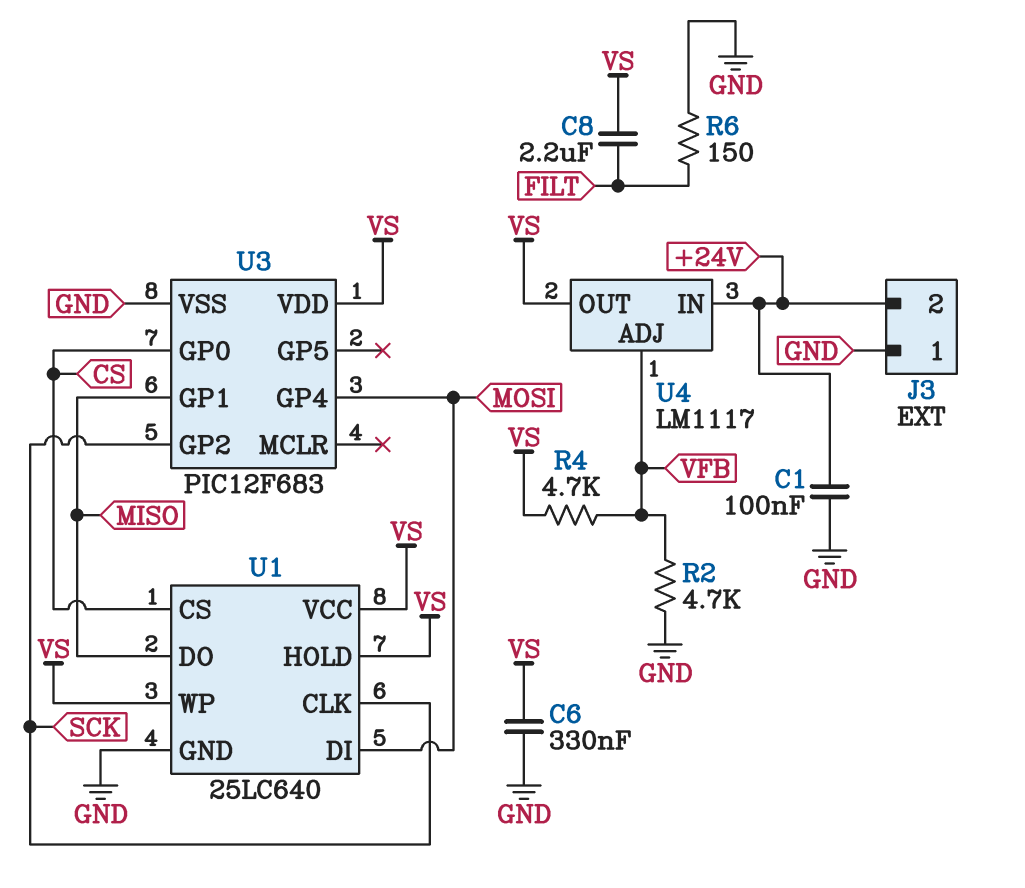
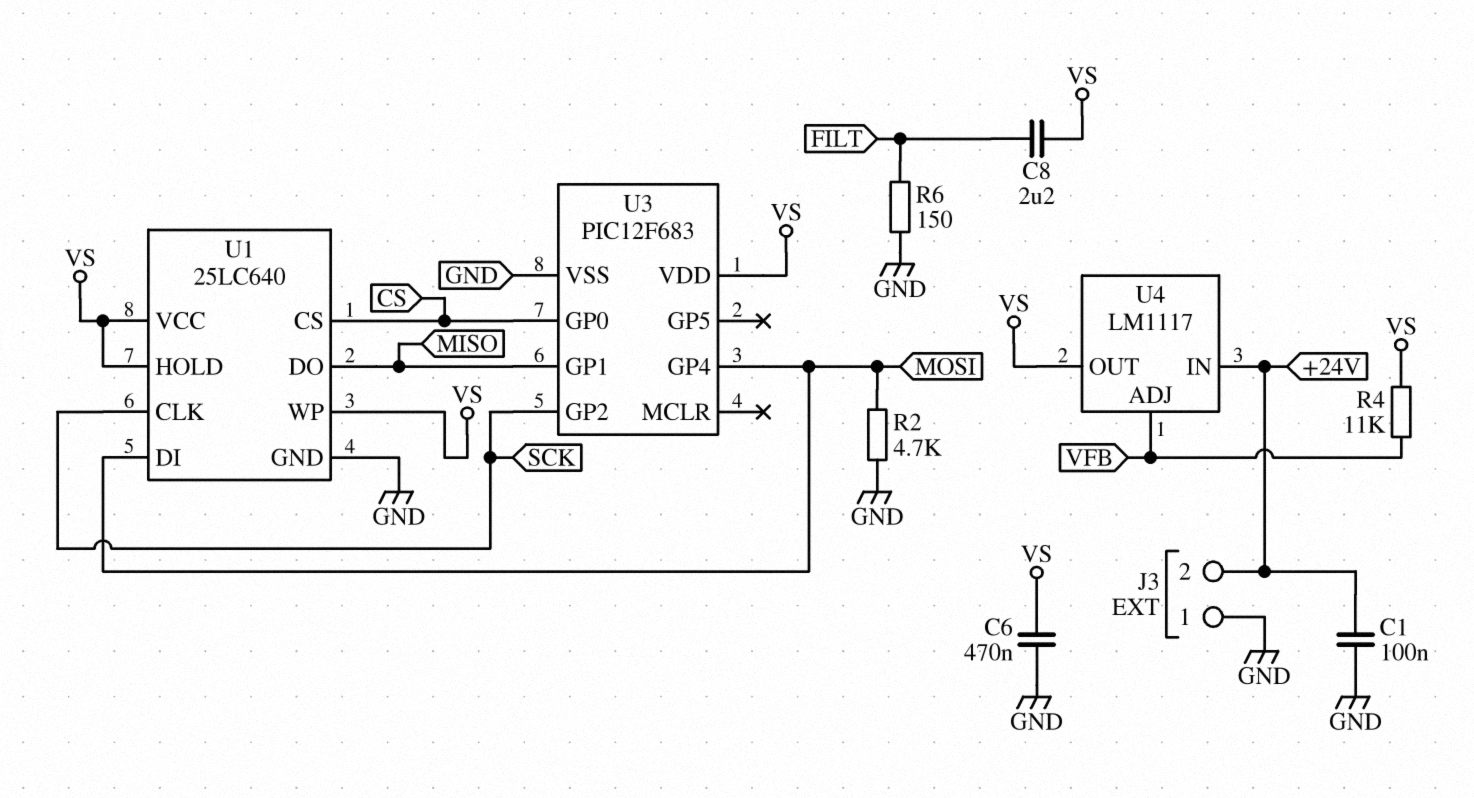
C6: 330nF (GND, VS) -> 470nF (GND, VS)
R2: 4.7k (GND, VFB) -> 4.7k (GND, MOSI)
R4: 4.7k (VFB, VS) -> 11k (VFB, VS)

